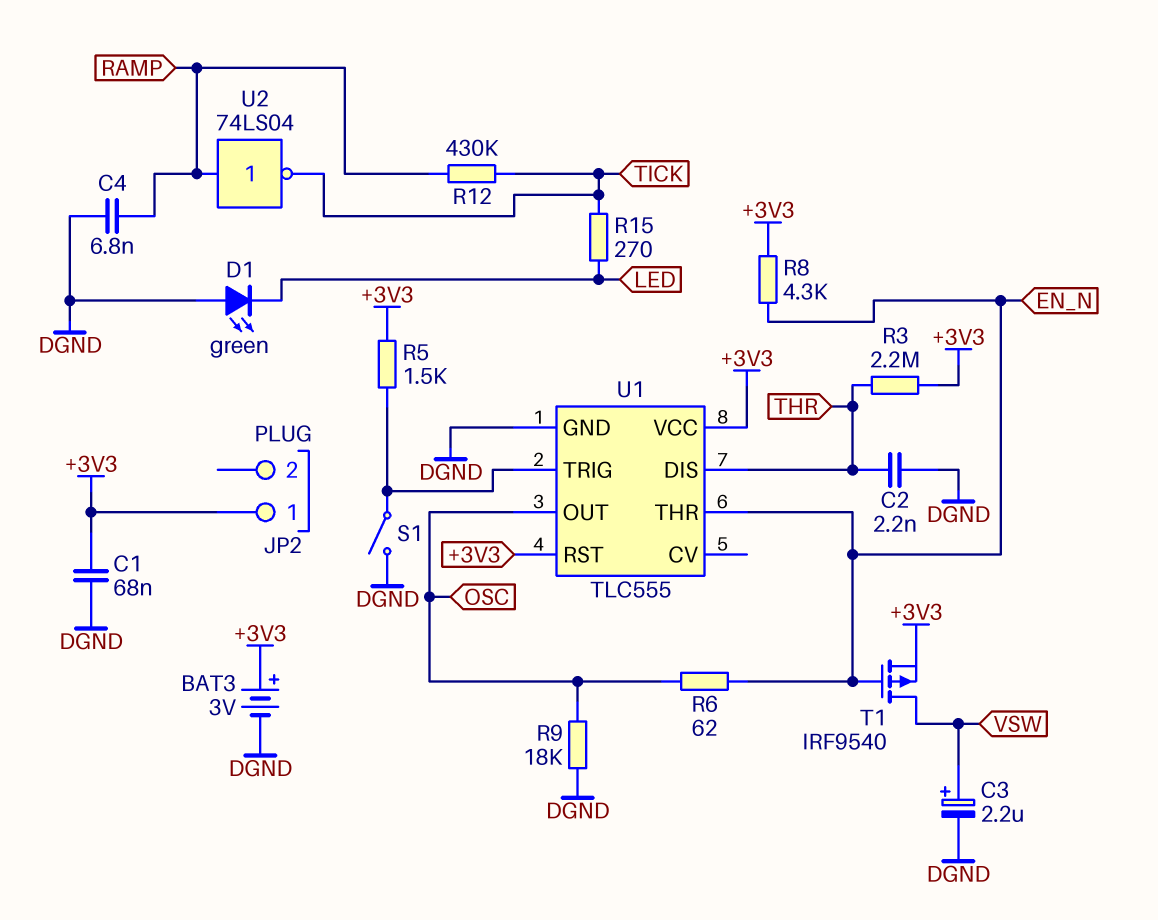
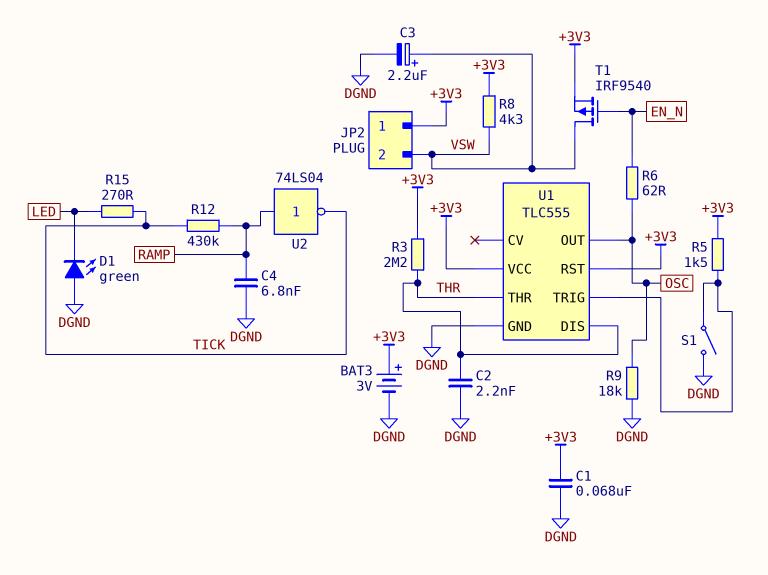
JP2 pin 2: none -> VSW
R8: 4.3k (+3V3, EN_N) -> 4.3k (+3V3, VSW)
U1 pin THR: EN_N -> THR

